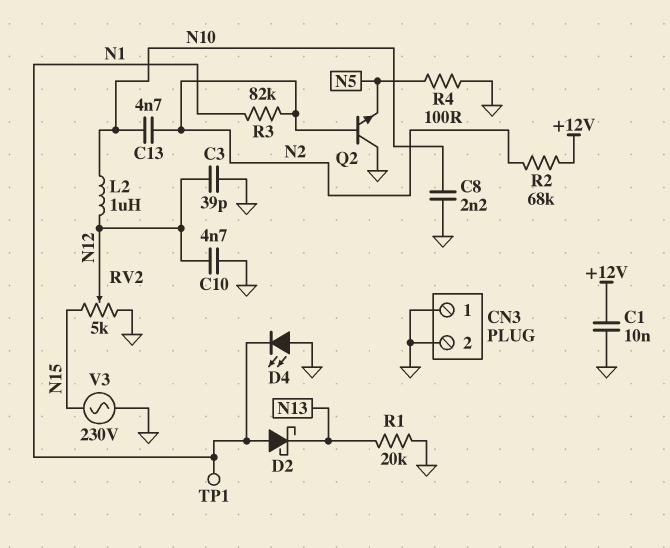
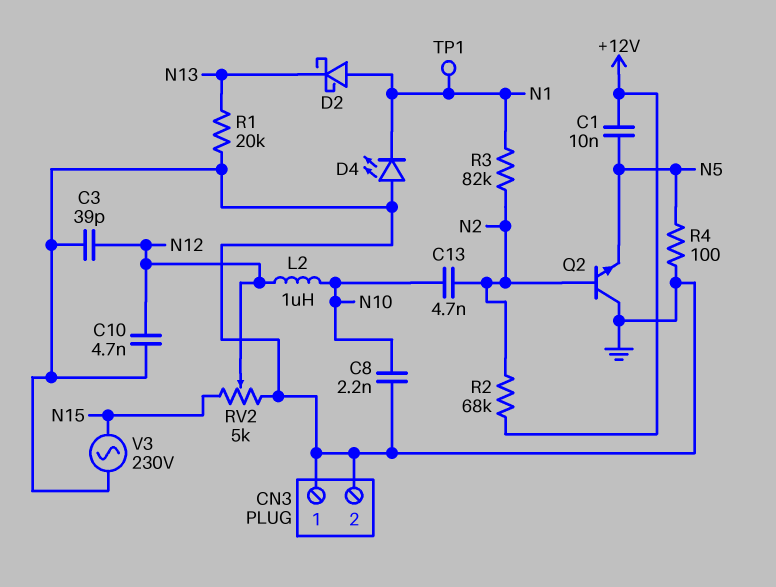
C1: 10nF (+12V, GND) -> 10nF (+12V, N5)

